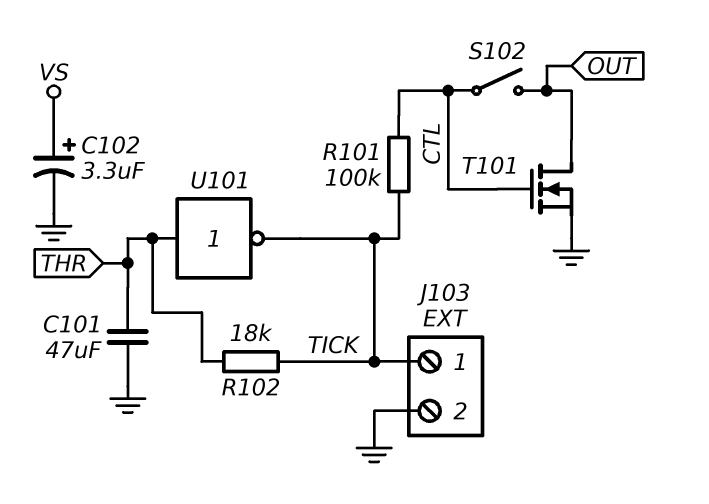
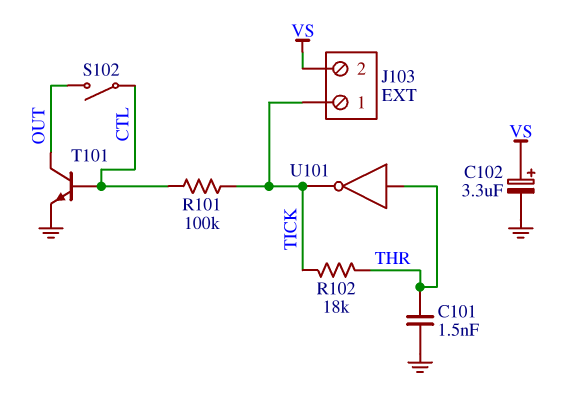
C101: 47uF (GND, THR) -> 1.5nF (GND, THR)
J103 pin 2: GND -> VS
T101: NMOS (G CTL, D OUT, S GND) -> NPN (B CTL, C OUT, E GND)

